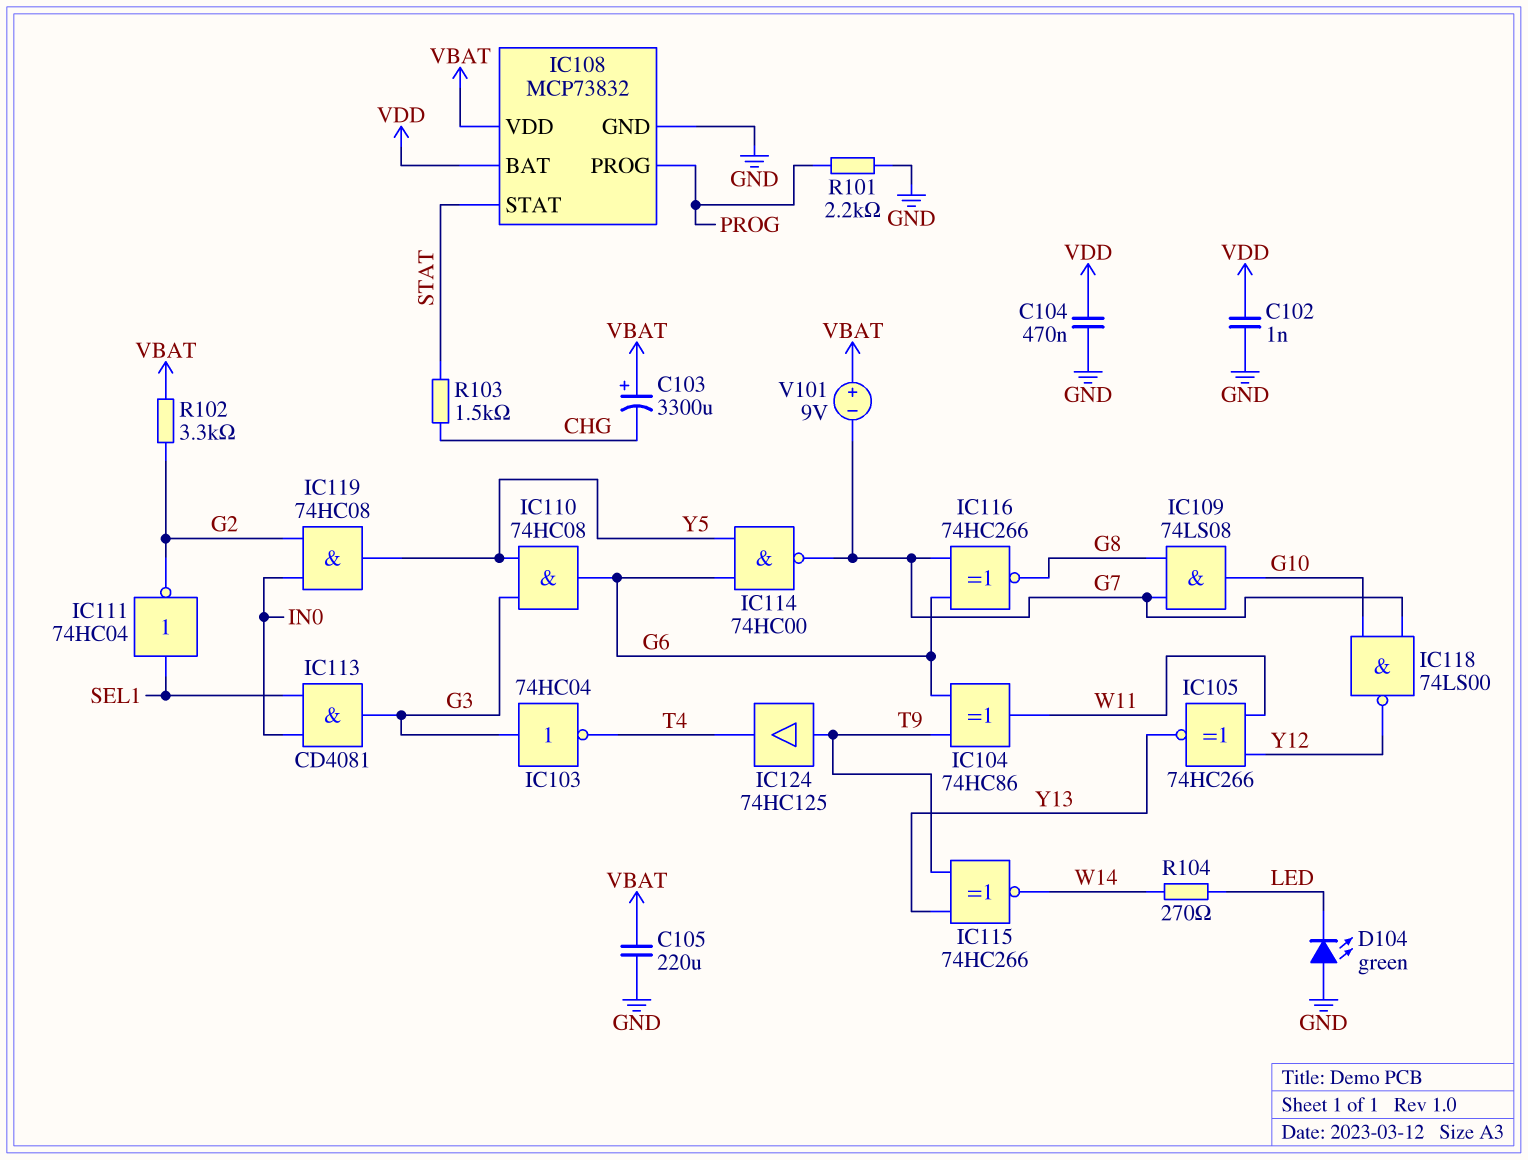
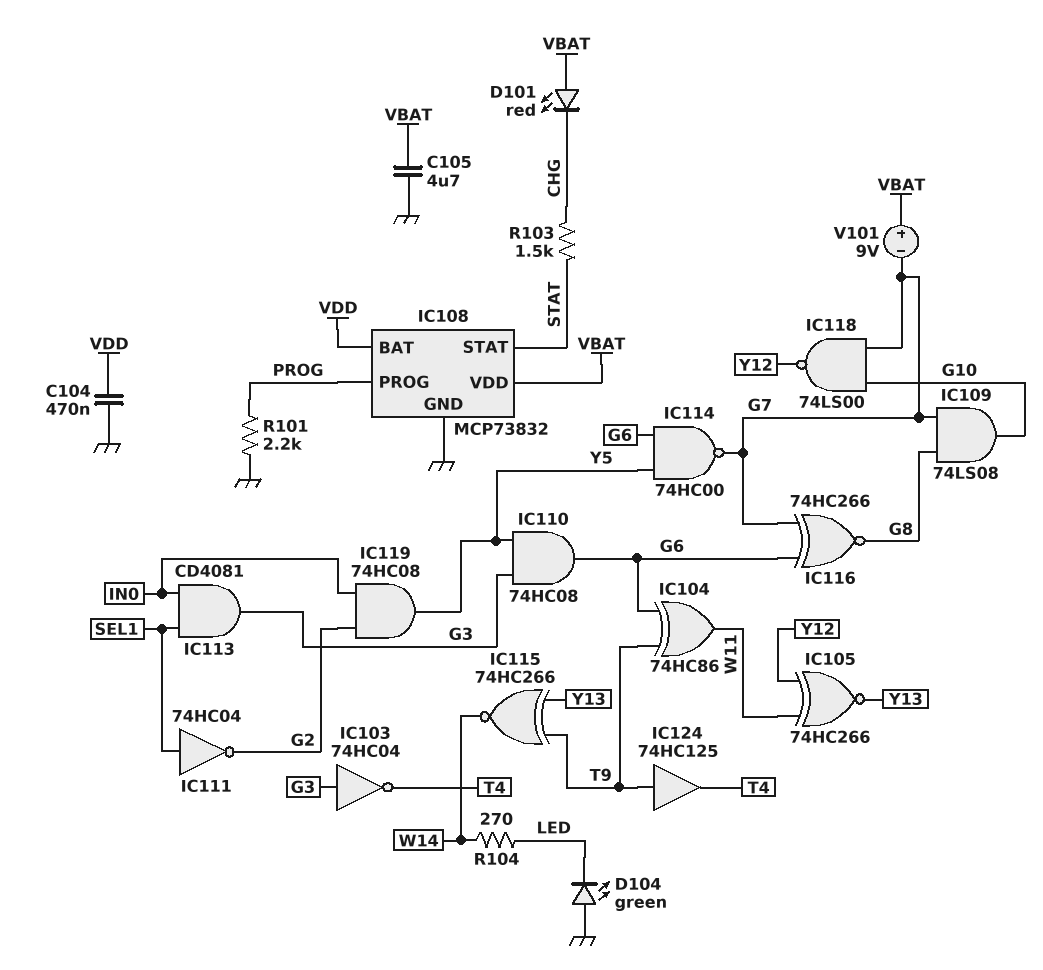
C102: 1nF (GND, VDD) -> none
C103: 3300uF (plus VBAT, minus CHG) -> none
C105: 220uF (GND, VBAT) -> 4.7uF (GND, VBAT)
D101: none -> LED red (A VBAT, K CHG)
R102: 3.3k (G2, VBAT) -> none

